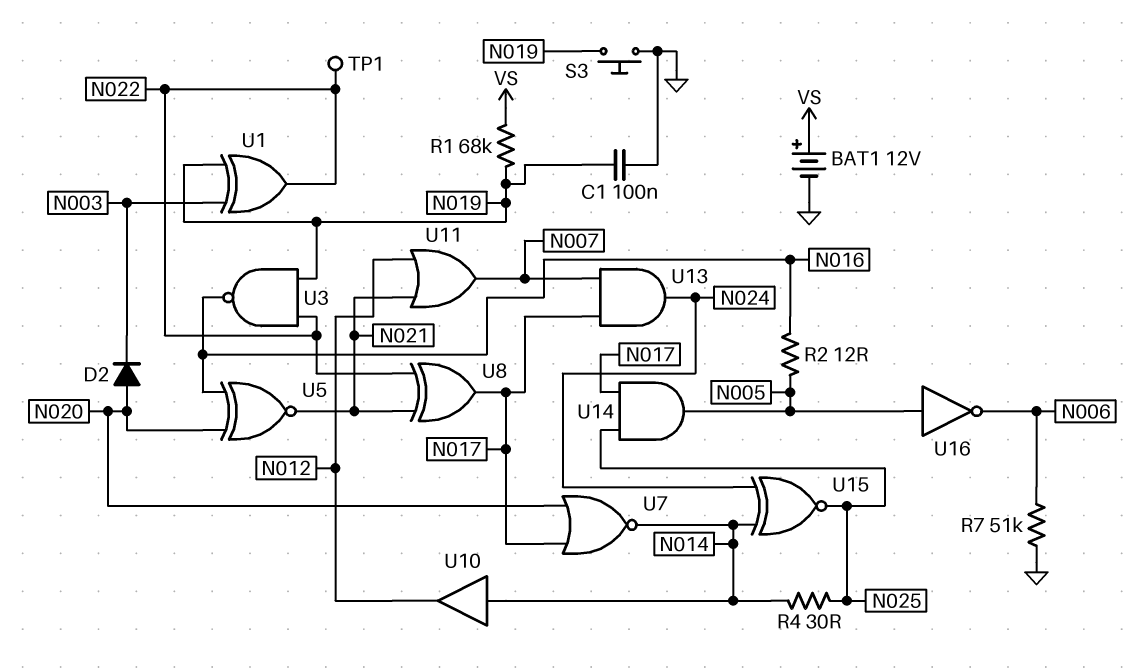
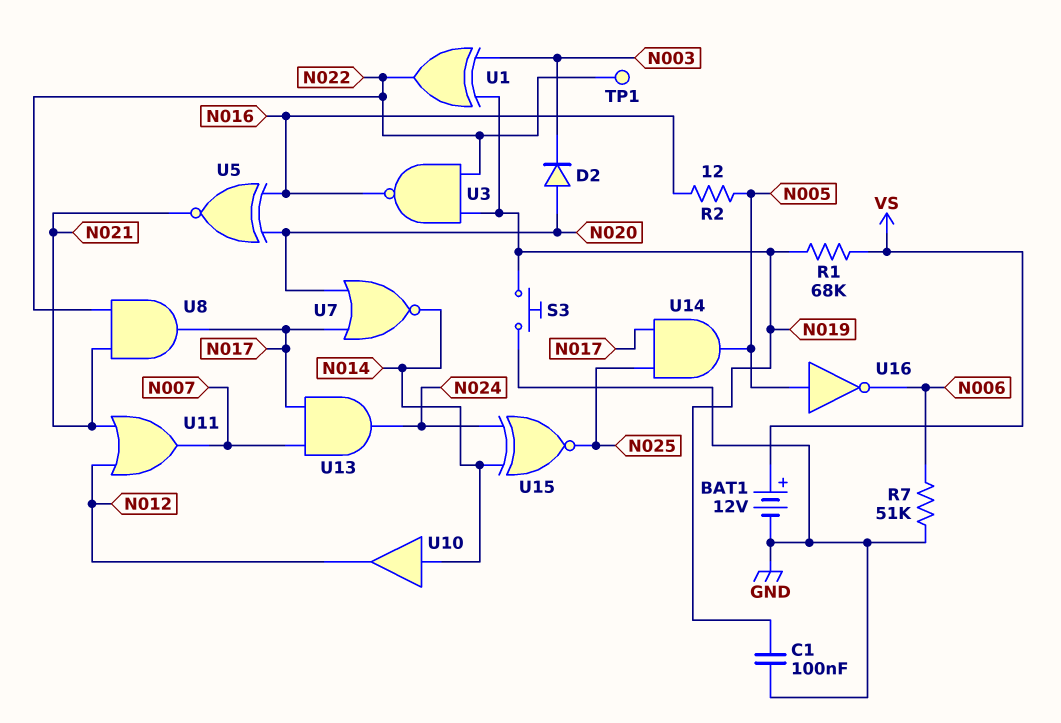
R4: 30 (N014, N025) -> none
U8: XOR (in N021, in N022, out N017) -> AND (in N021, in N022, out N017)

